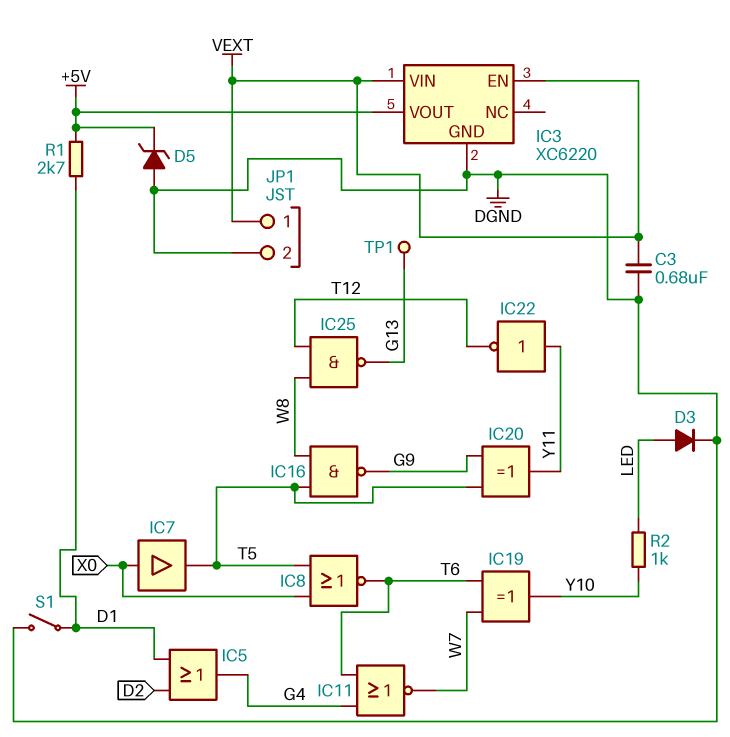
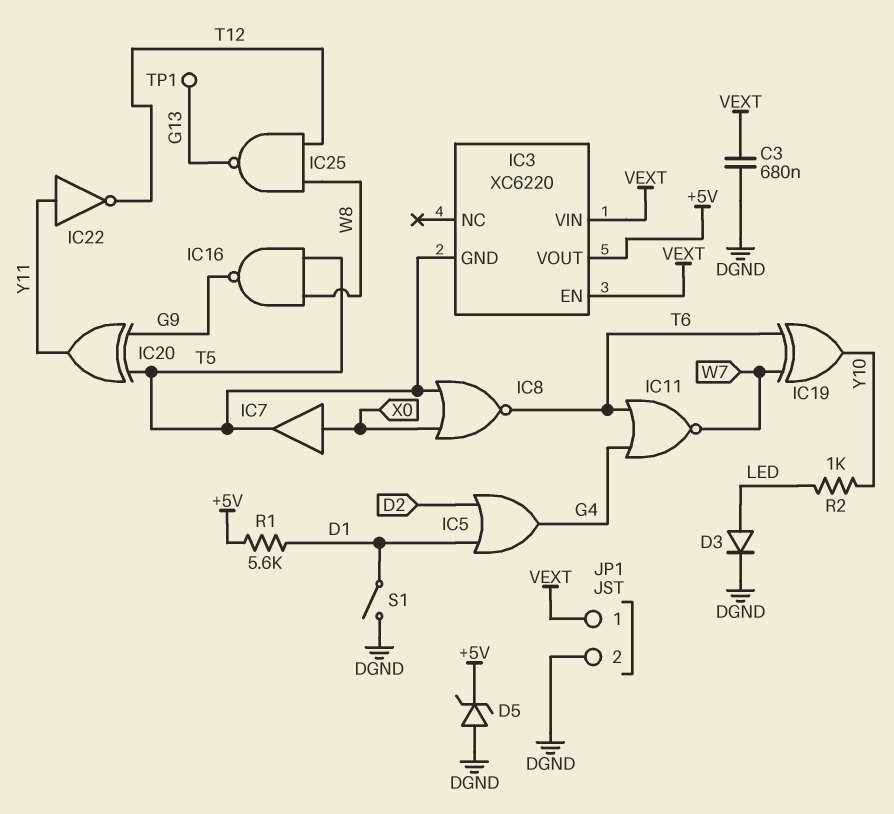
IC3 pin GND: DGND -> T5
R1: 2.7k (+5V, D1) -> 5.6k (+5V, D1)

